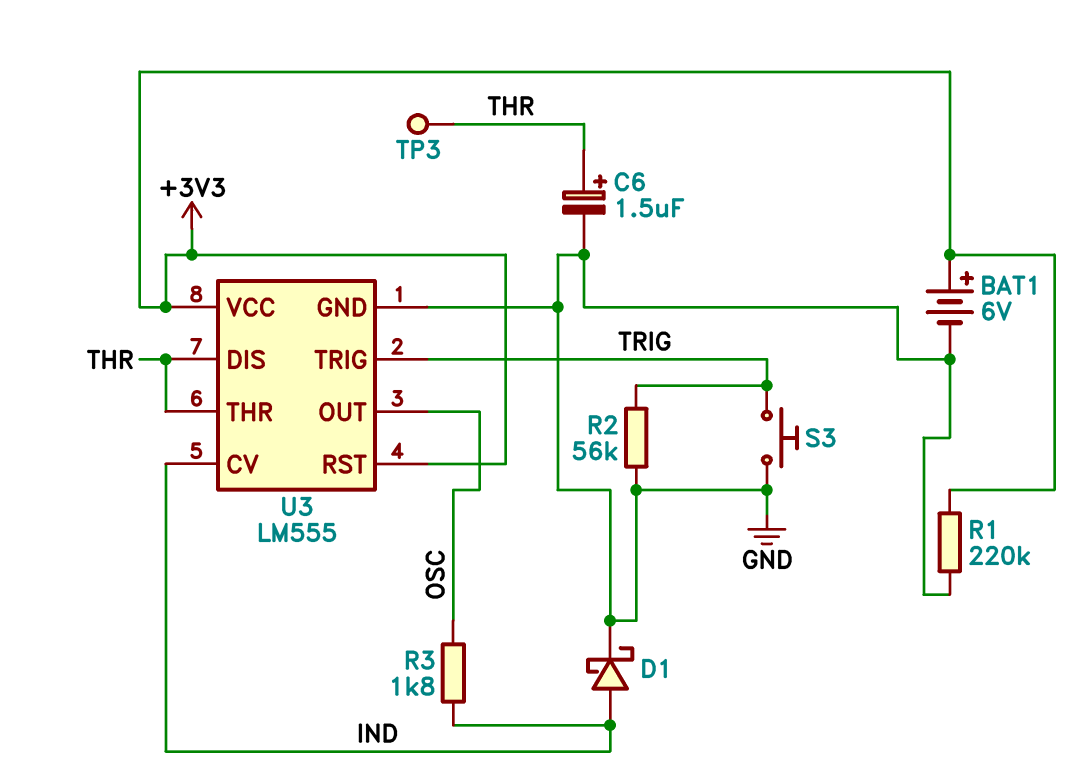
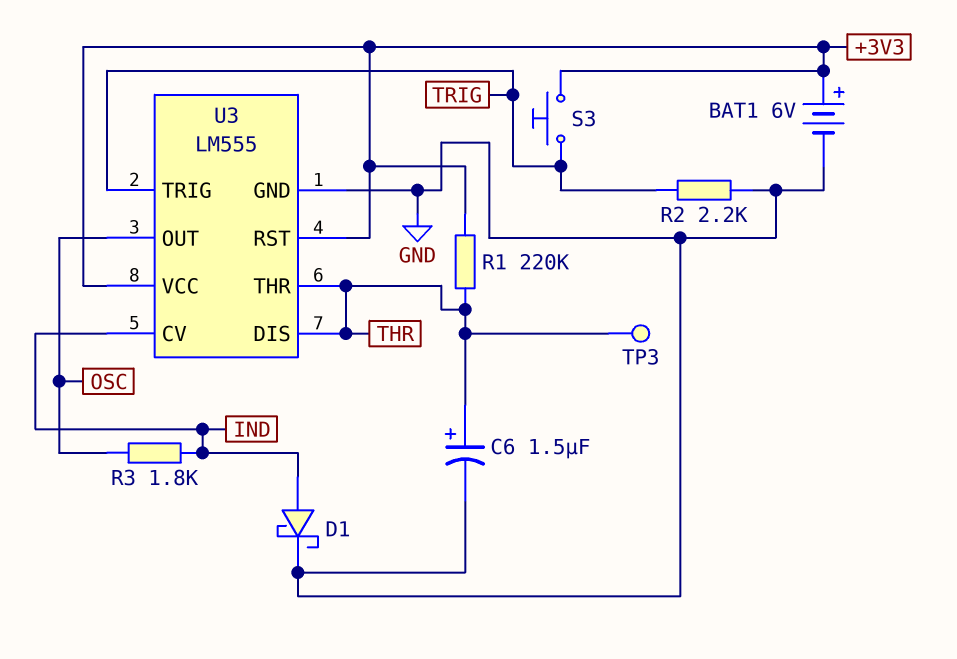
R1: 220k (+3V3, GND) -> 220k (+3V3, THR)
R2: 56k (GND, TRIG) -> 2.2k (GND, TRIG)
S3: button (GND, TRIG) -> button (+3V3, TRIG)

